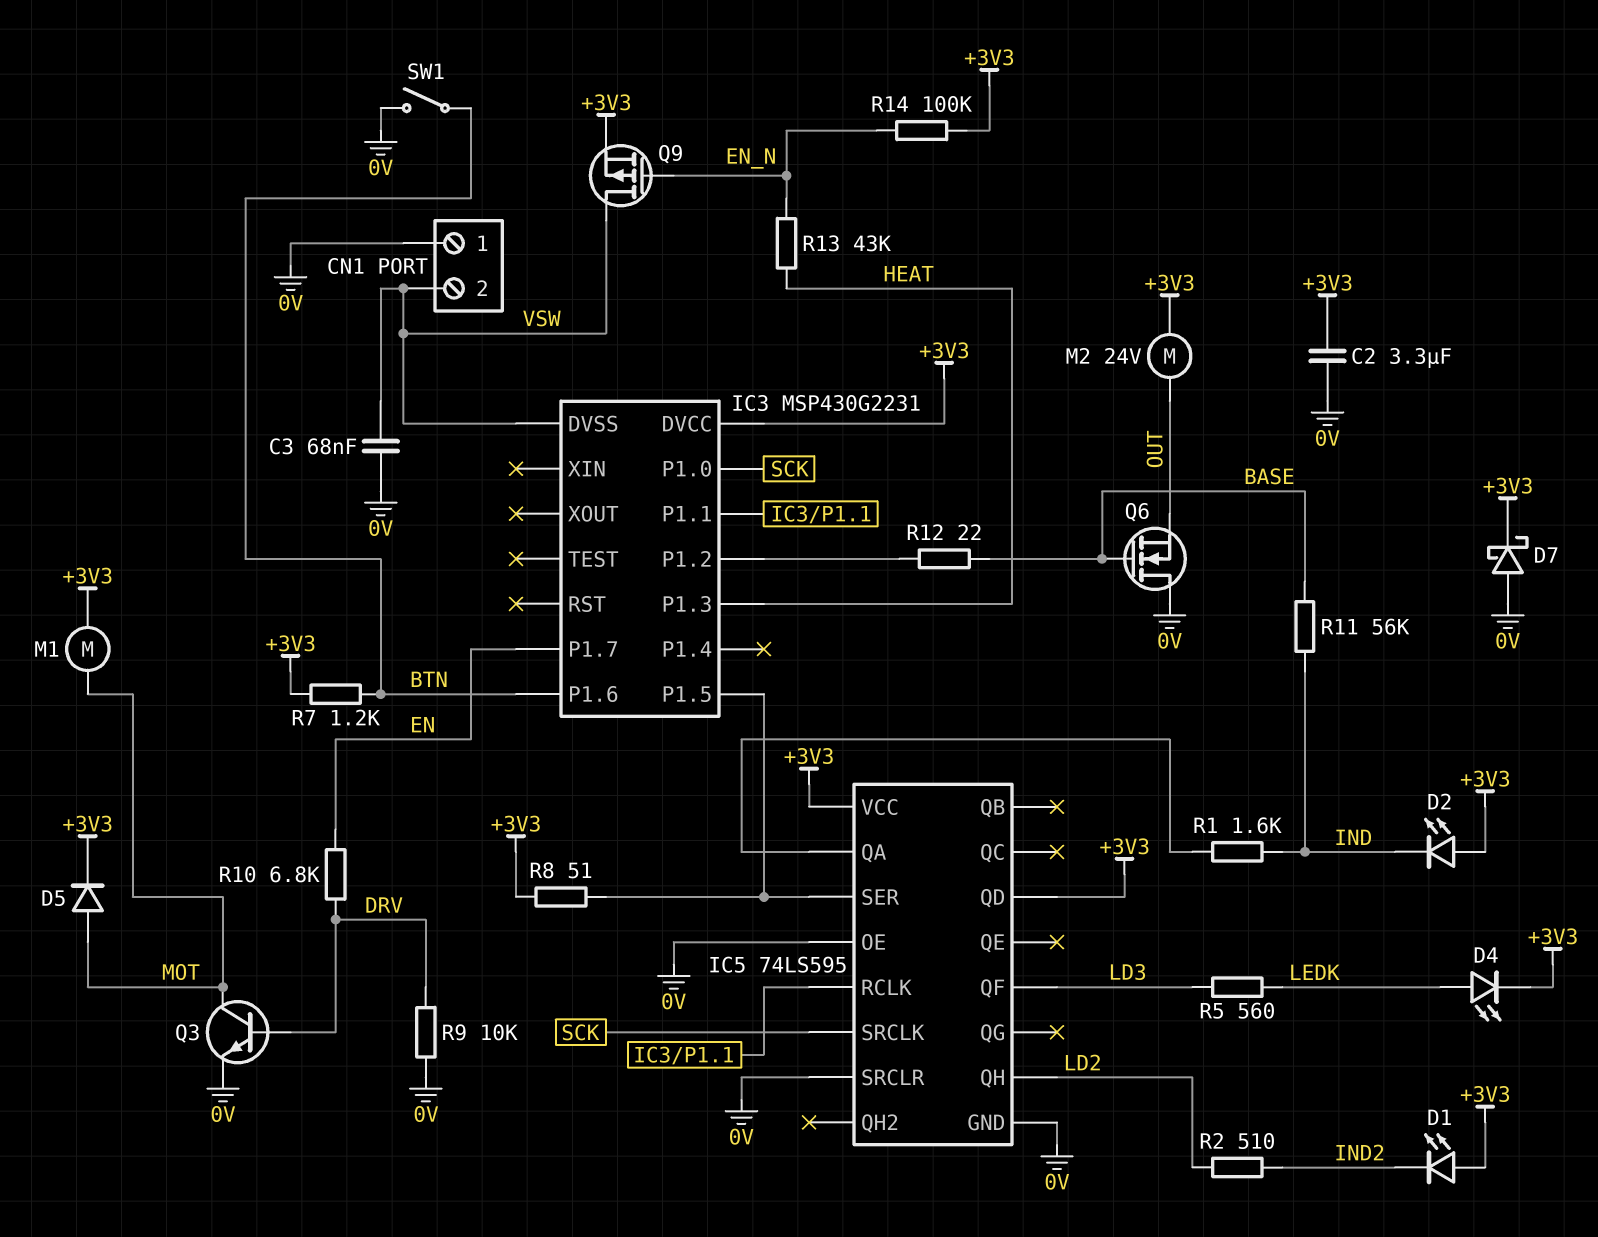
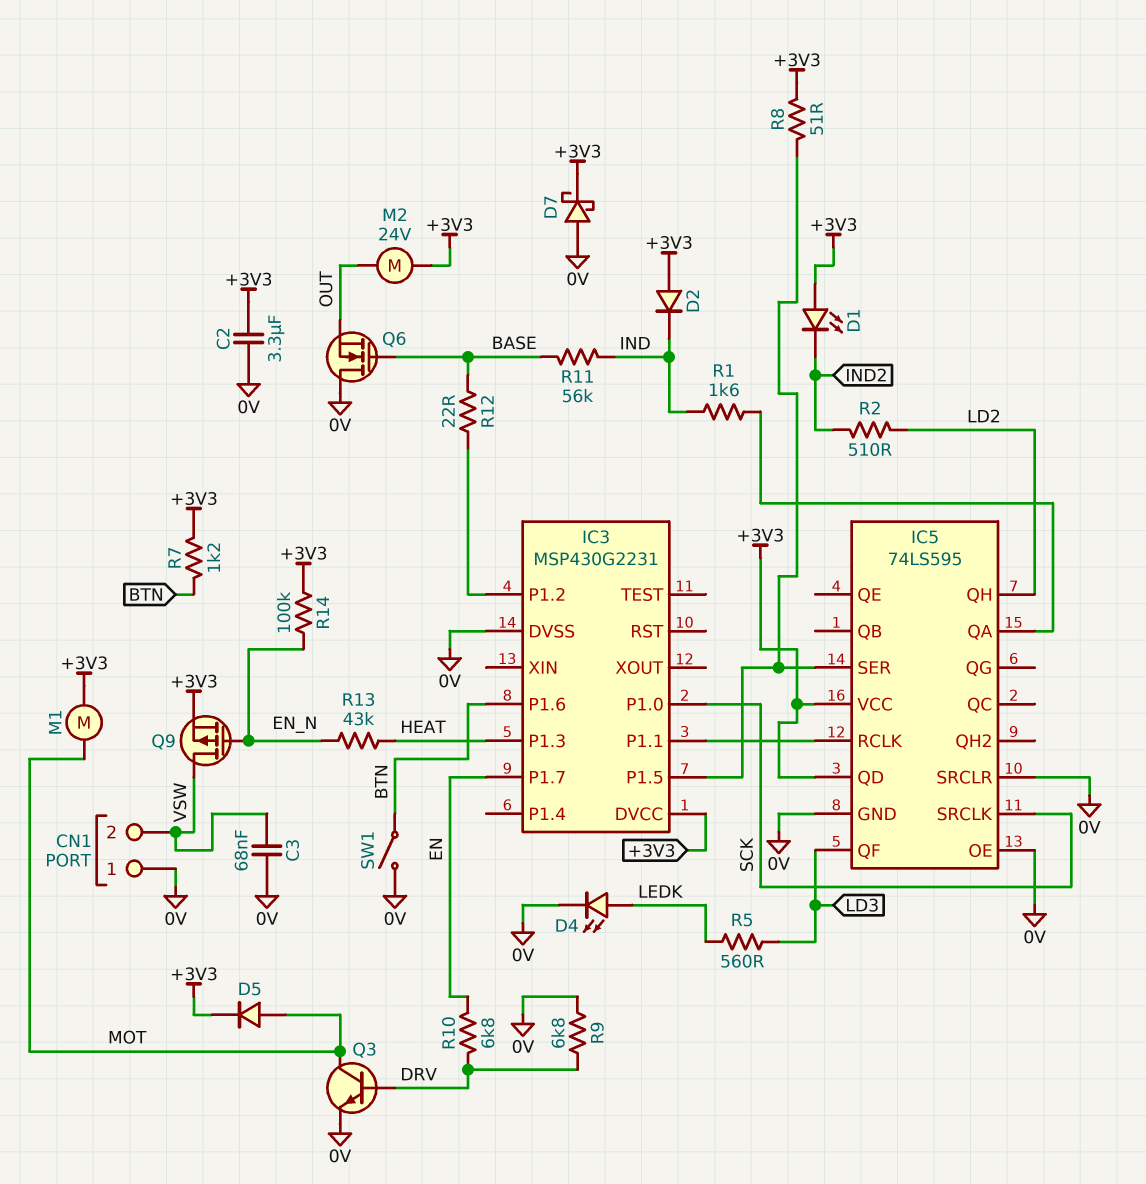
D2: LED (A +3V3, K IND) -> diode (A +3V3, K IND)
D4: LED (A LEDK, K +3V3) -> LED (A LEDK, K 0V)
IC3 pin DVSS: VSW -> 0V
R9: 10k (0V, DRV) -> 6.8k (0V, DRV)

